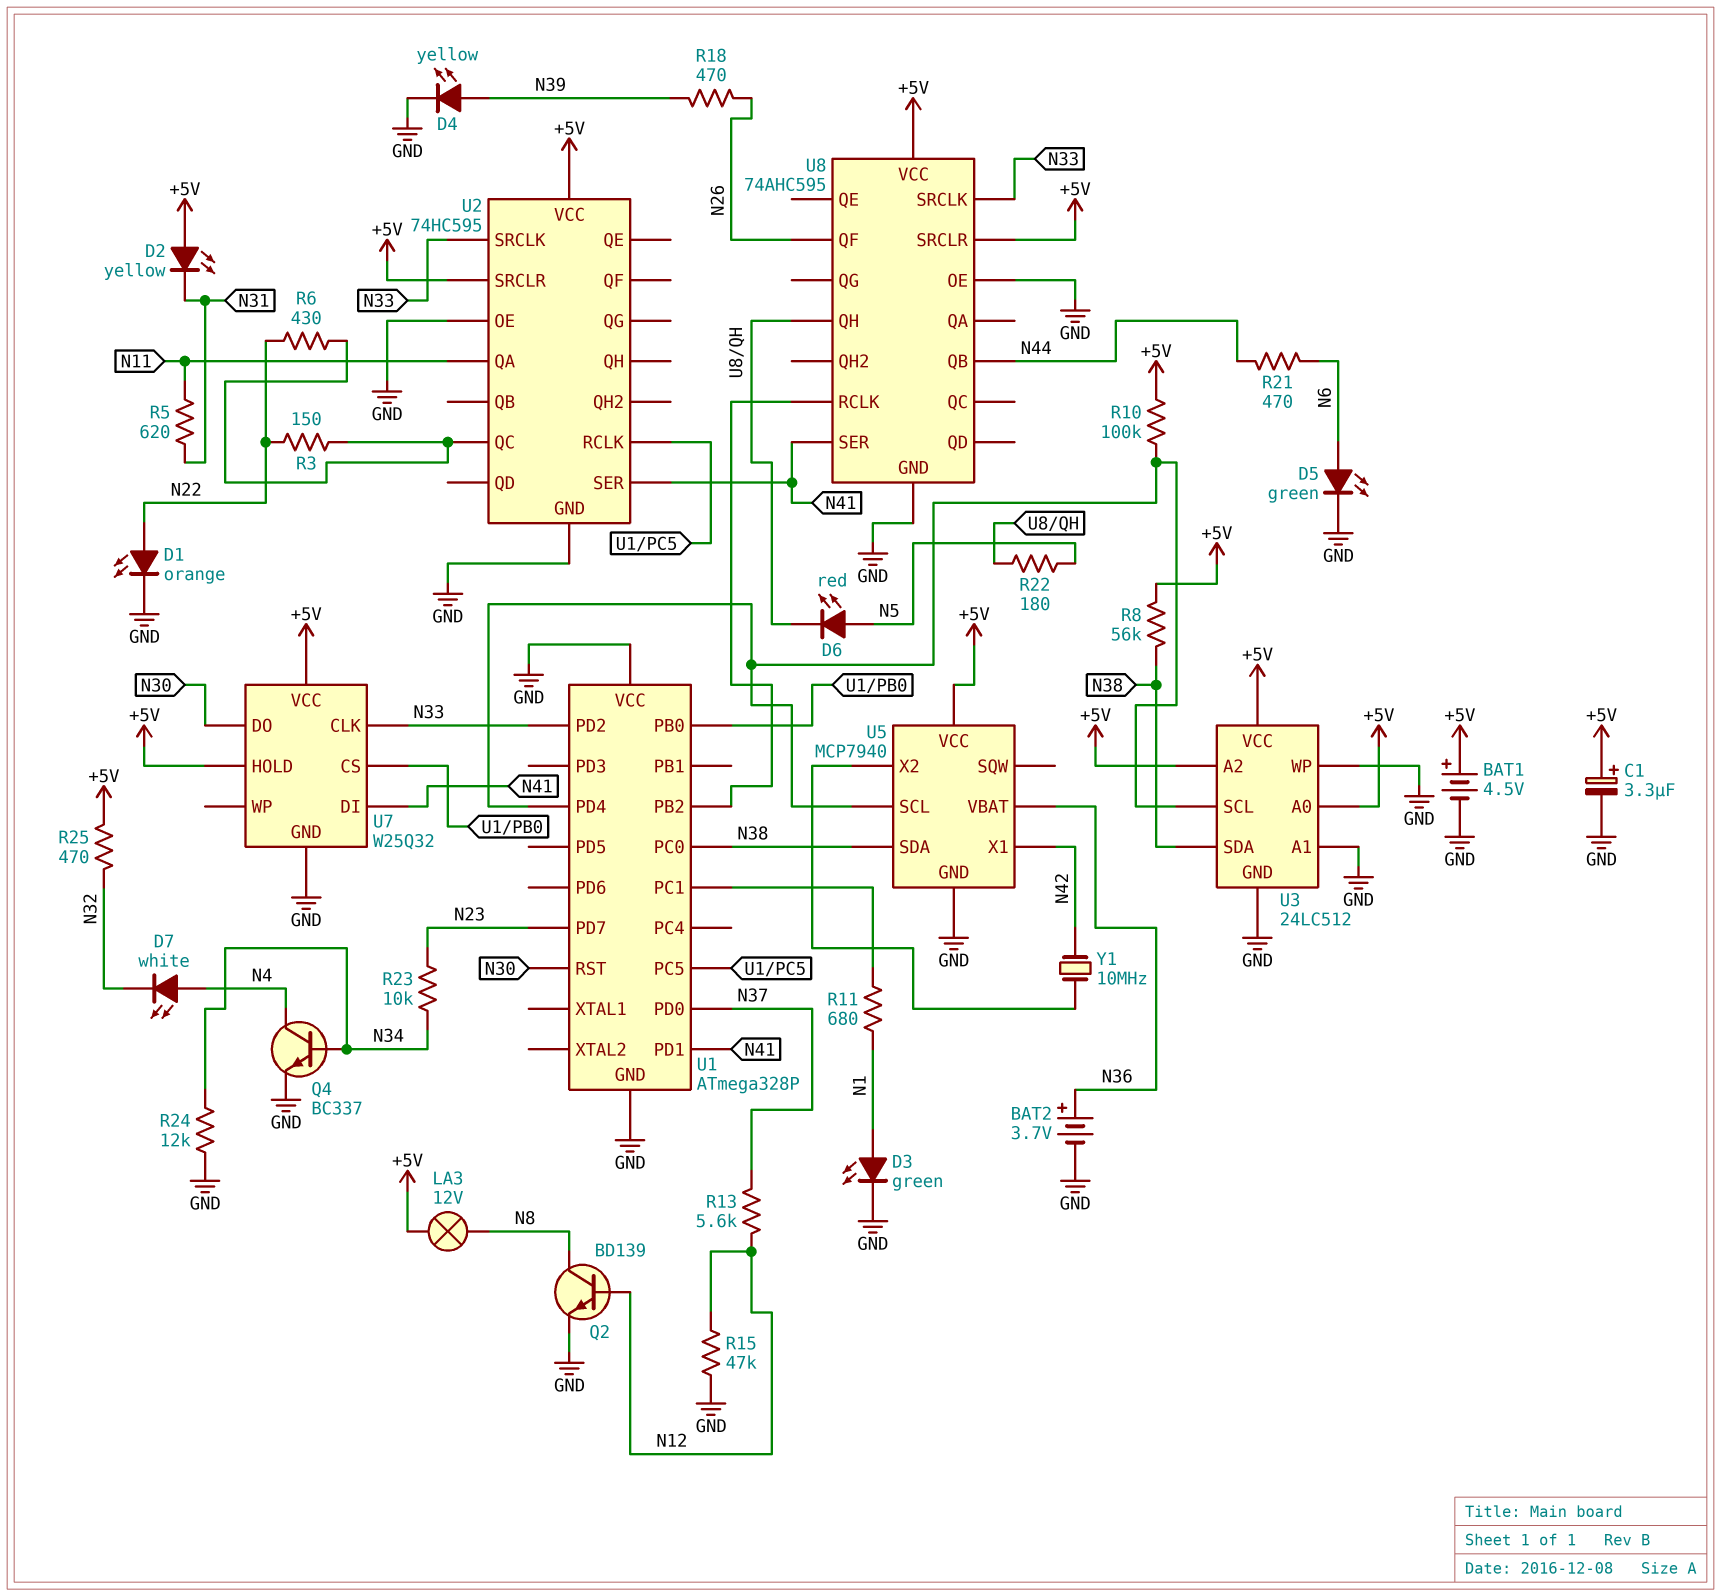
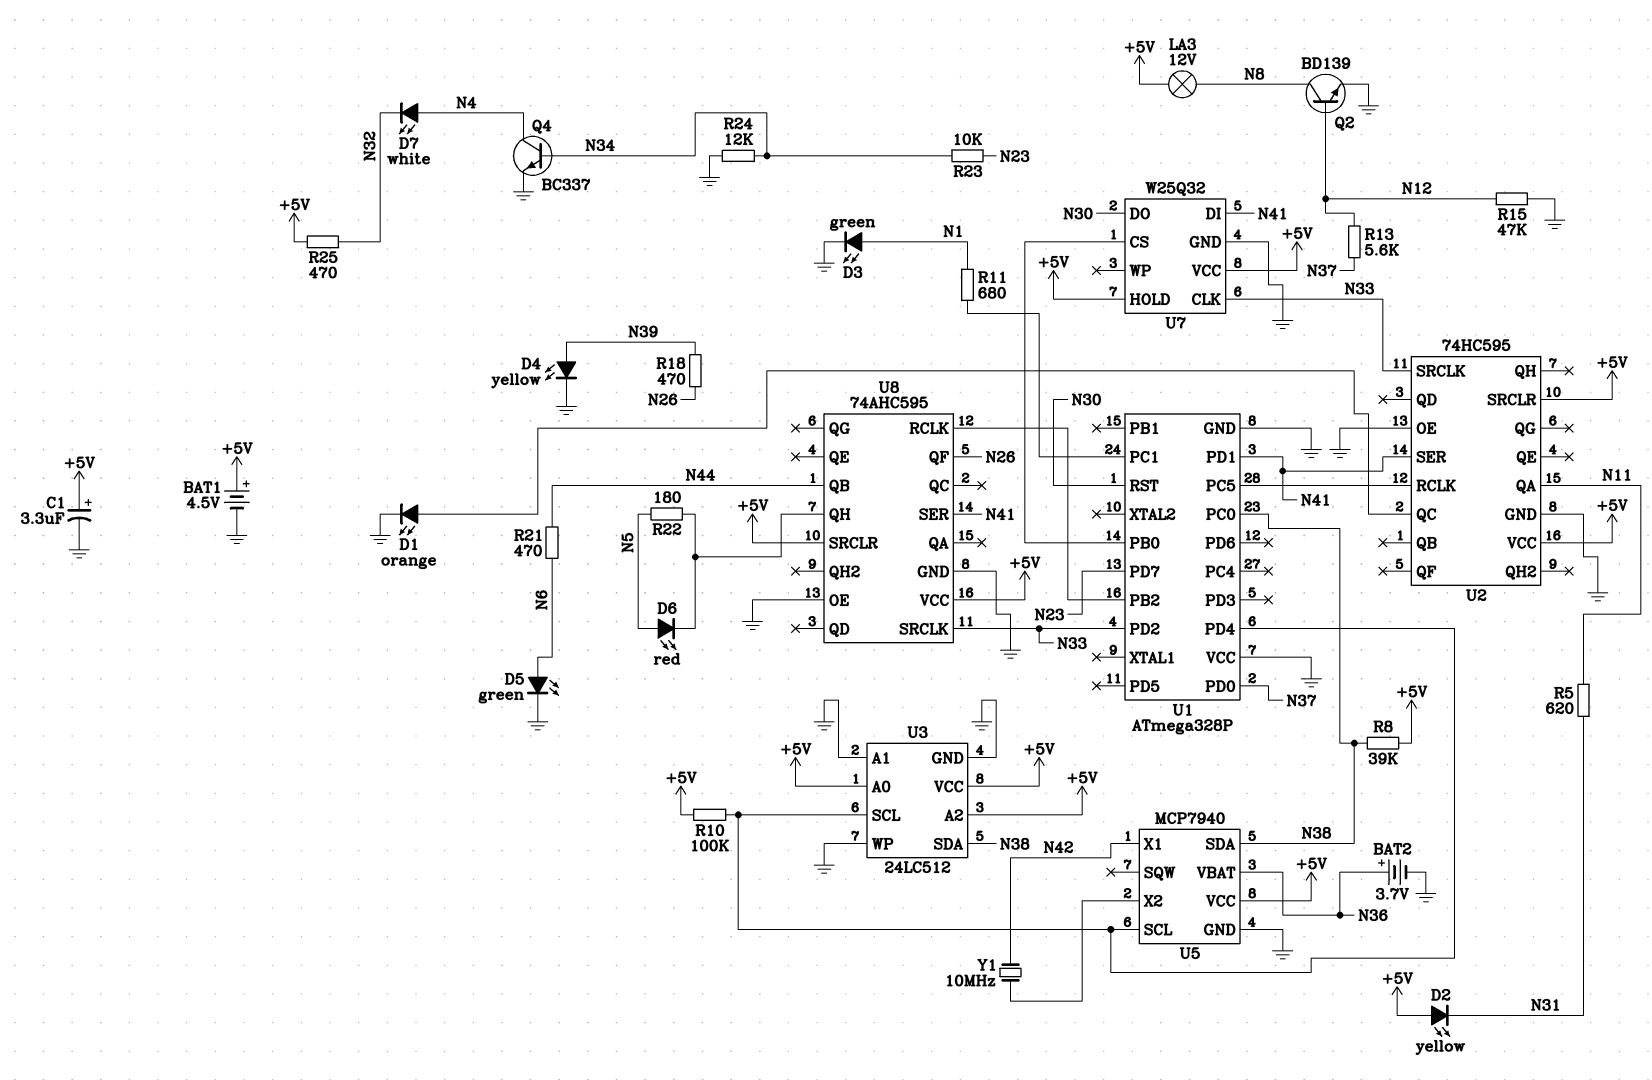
D1: LED orange (A N22, K GND) -> LED orange (A U2/QC, K GND)
R3: 150 (N22, U2/QC) -> none
R6: 430 (N22, U2/QC) -> none
R8: 56k (+5V, N38) -> 39k (+5V, N38)

